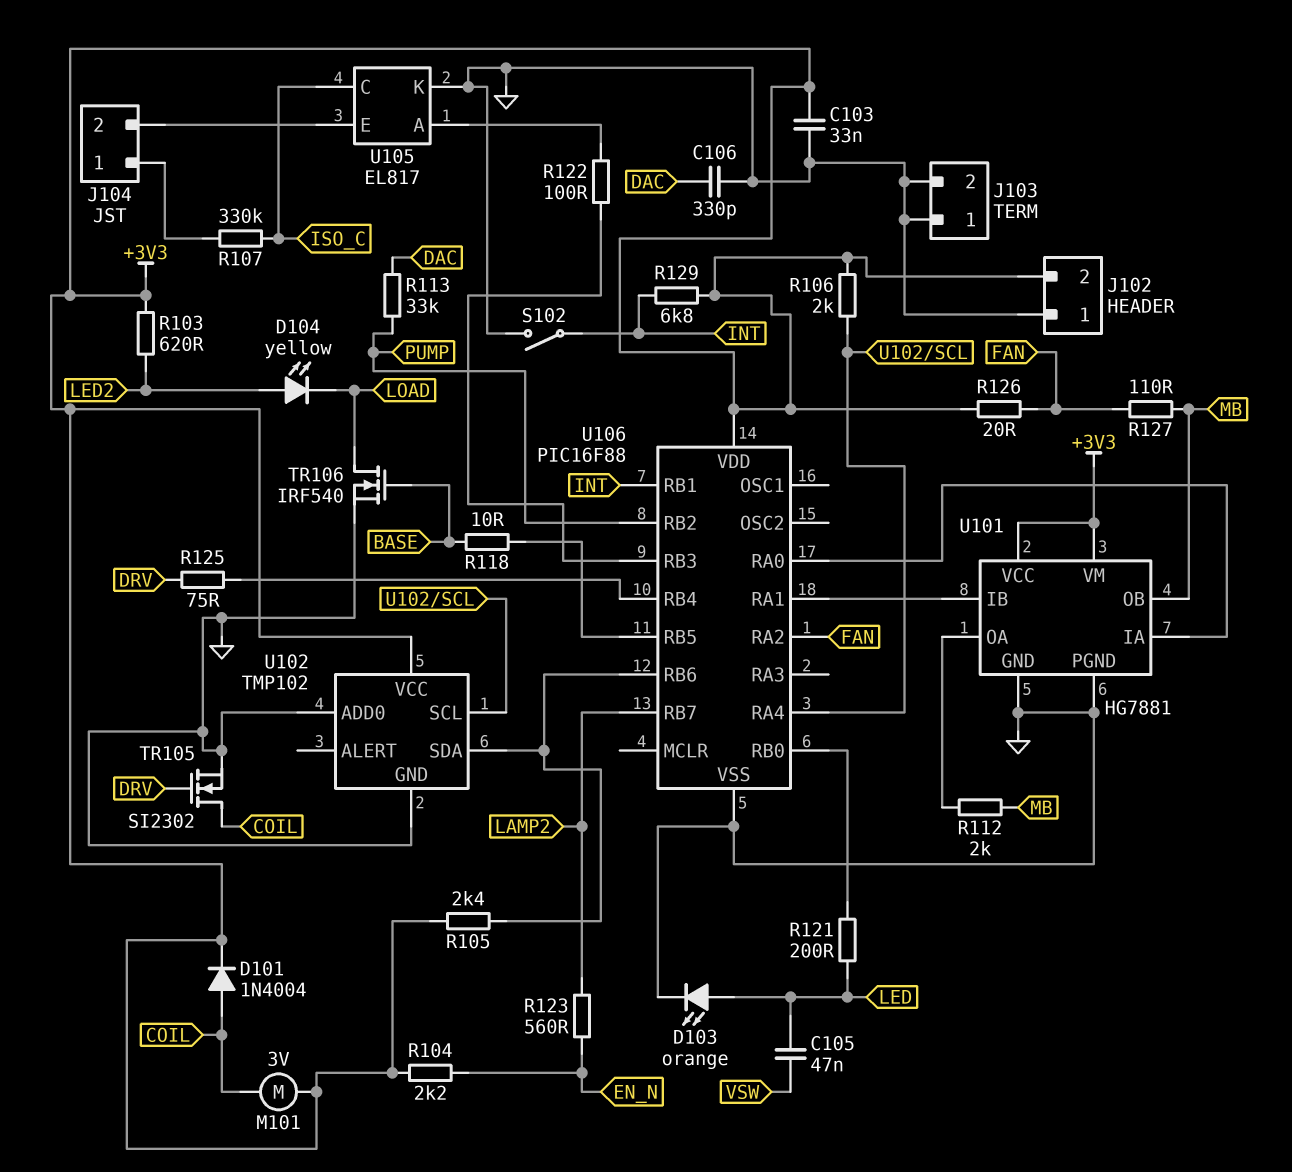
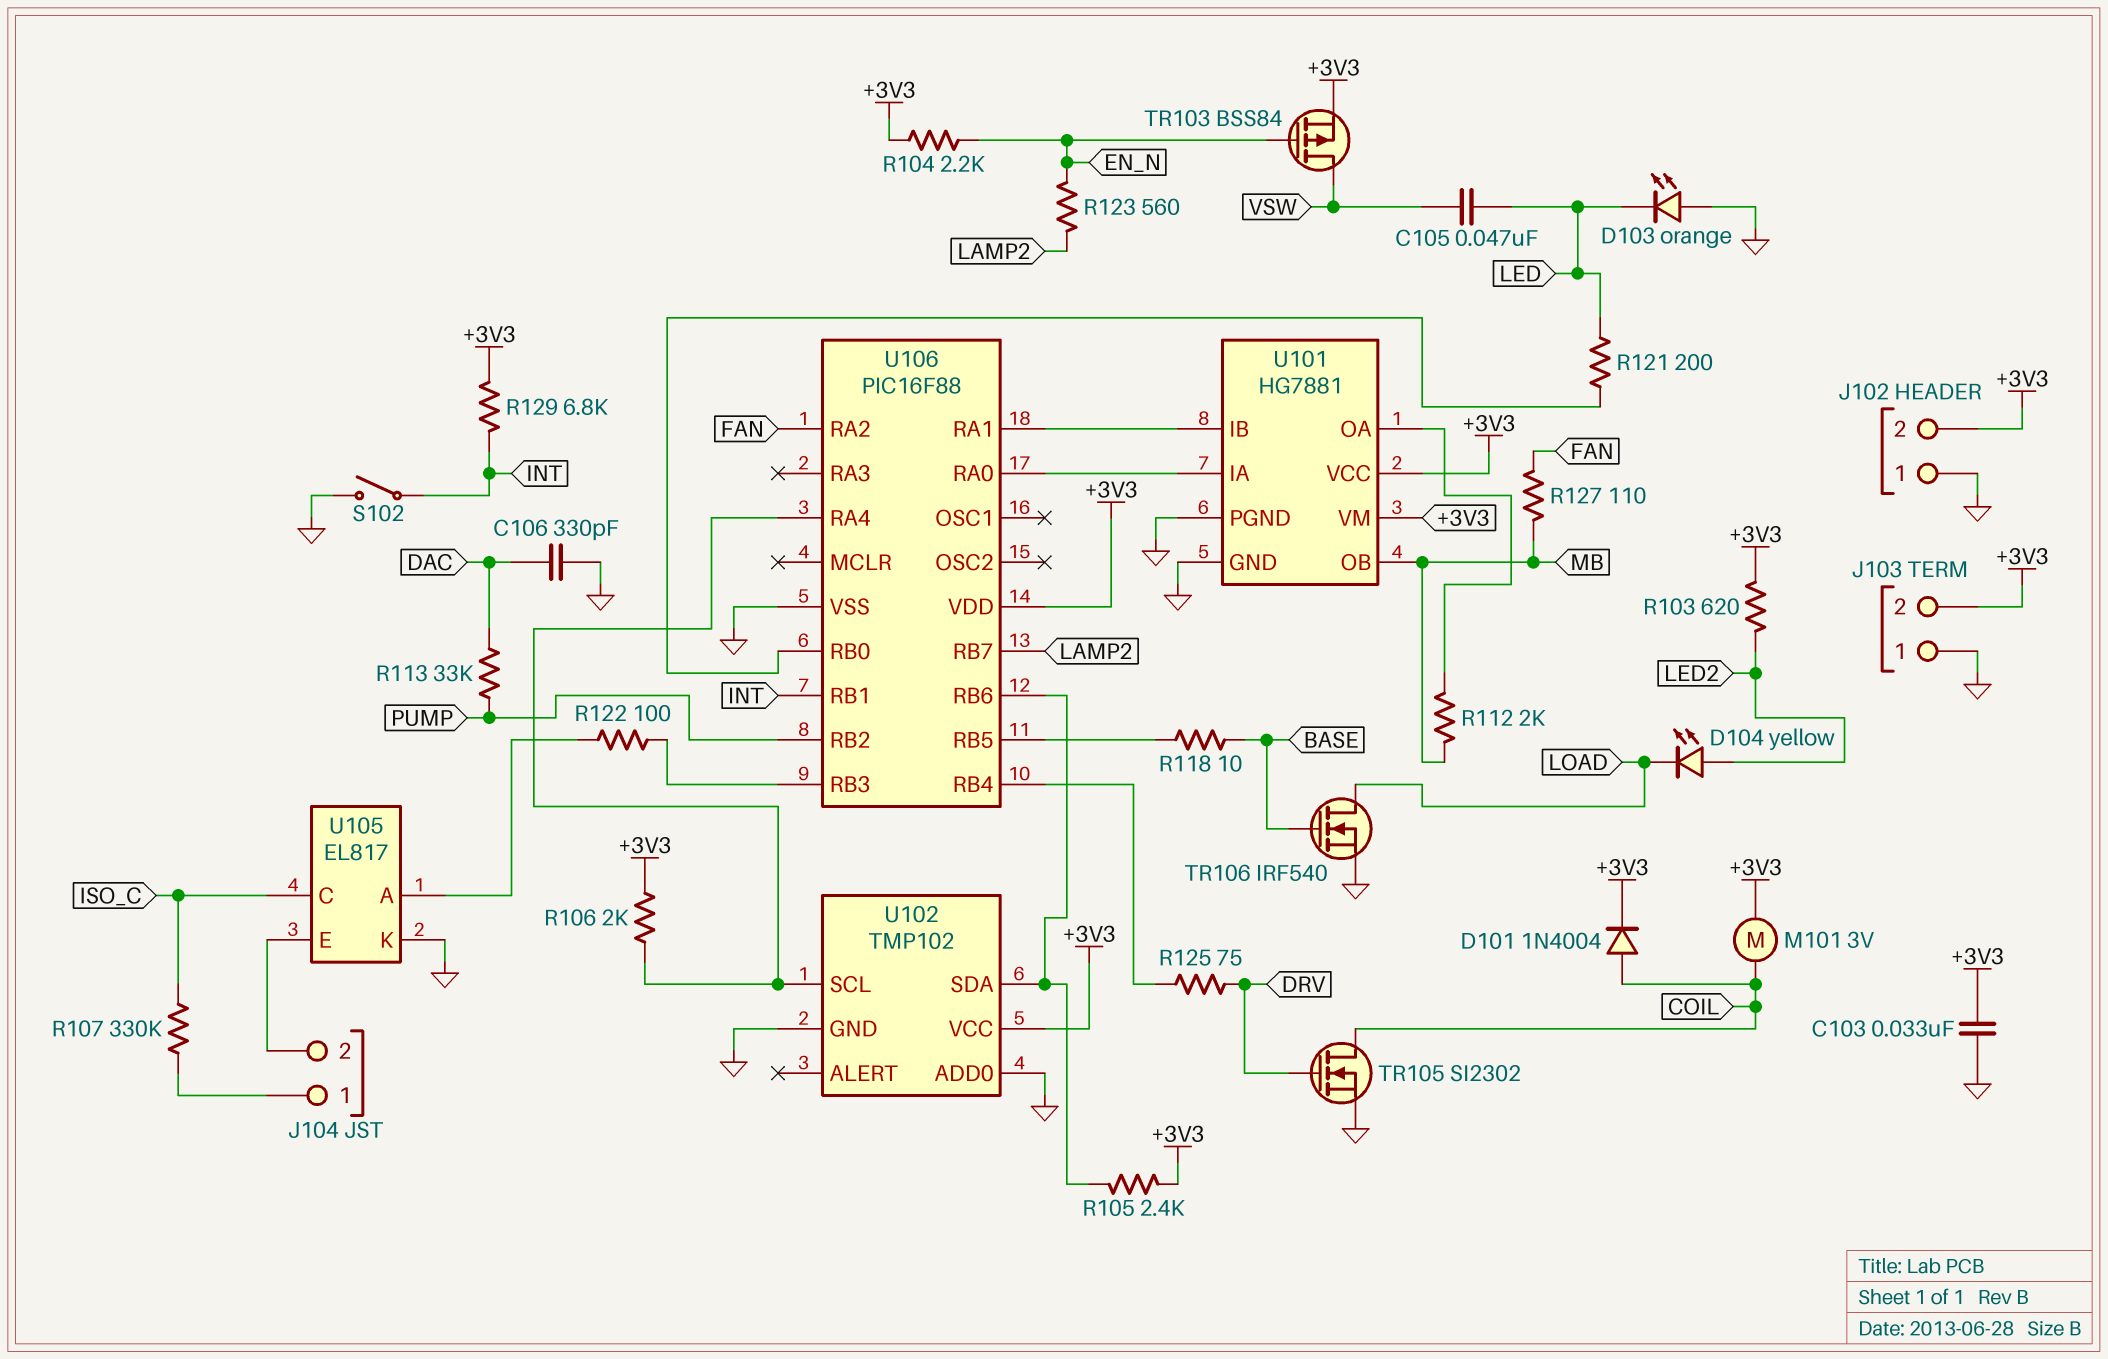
D103: LED orange (A LED, K GND) -> LED orange (A GND, K LED)
J103 pin 2: GND -> +3V3
R126: 20 (+3V3, FAN) -> none
TR103: none -> PMOS BSS84 (G EN_N, D VSW, S +3V3)

